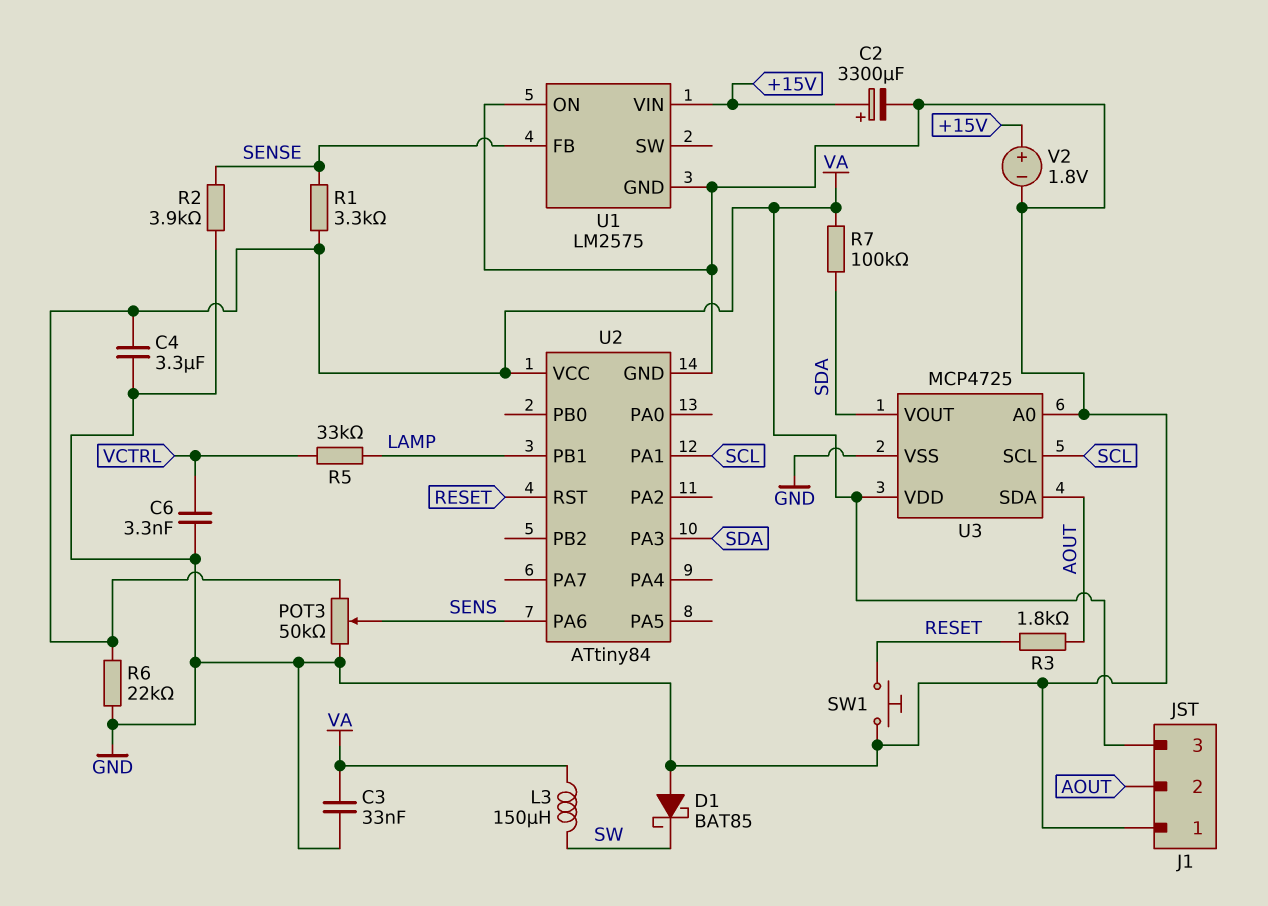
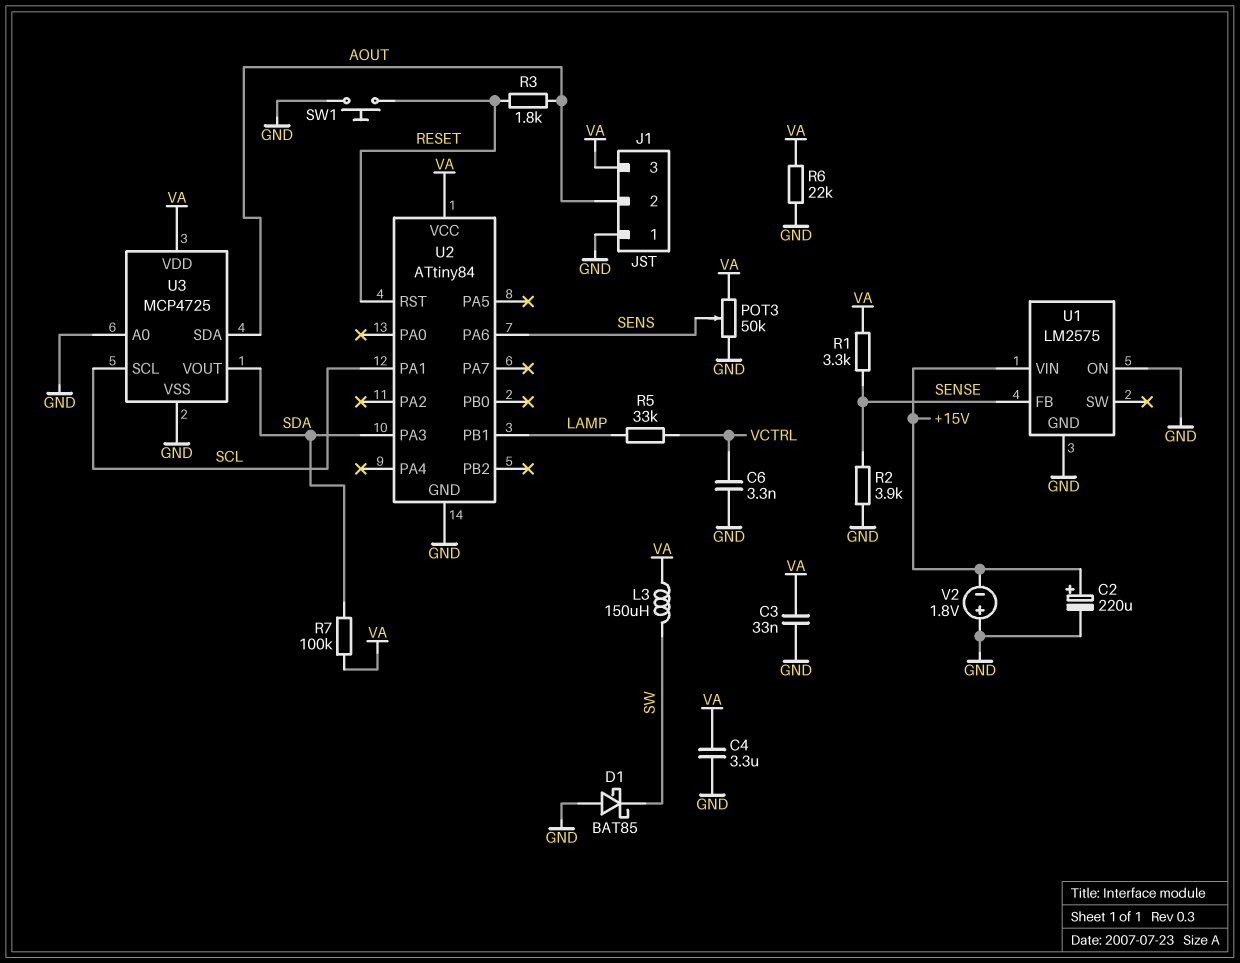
C2: 3300uF (plus +15V, minus GND) -> 220uF (plus +15V, minus GND)
V2: 1.8V (plus +15V, minus GND) -> 1.8V (plus GND, minus +15V)

